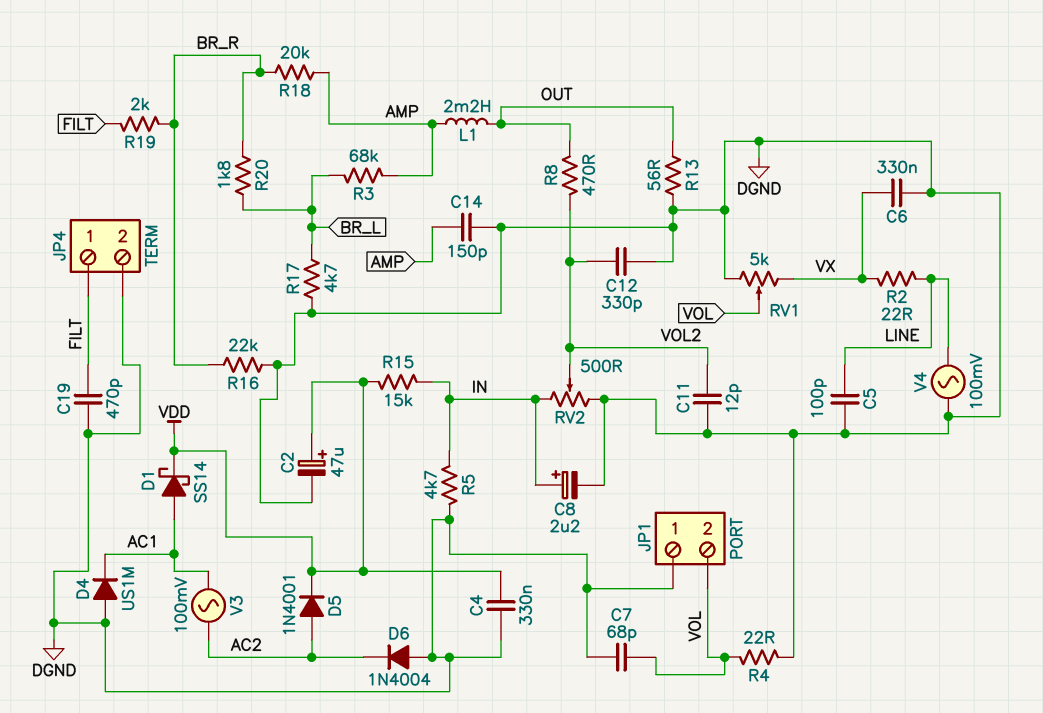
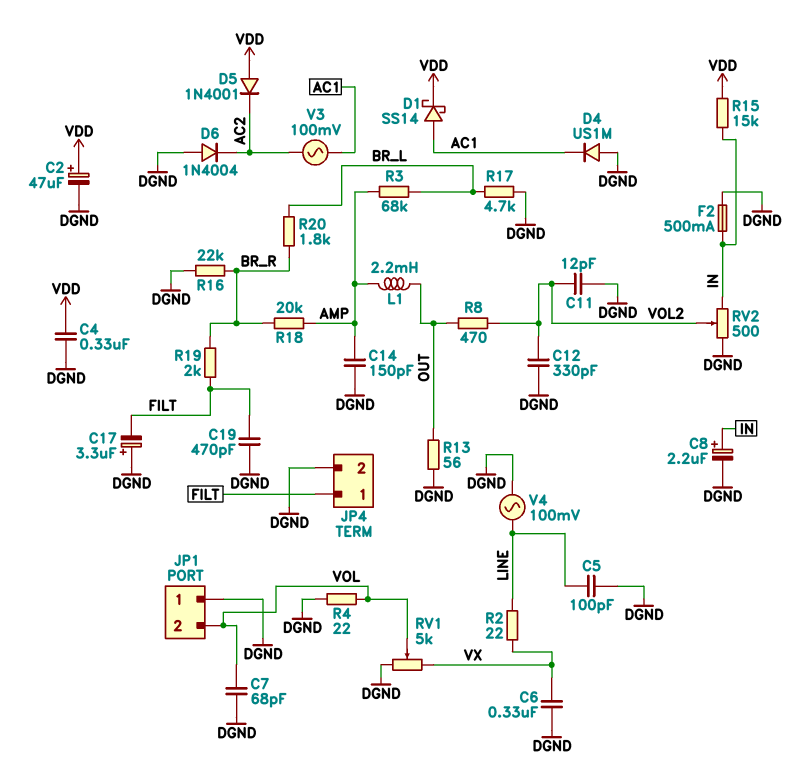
C17: none -> 3.3uF (plus DGND, minus FILT)
D5: diode 1N4001 (A AC2, K VDD) -> diode 1N4001 (A VDD, K AC2)
F2: none -> 500mA (DGND, IN)
R5: 4.7k (DGND, IN) -> none

